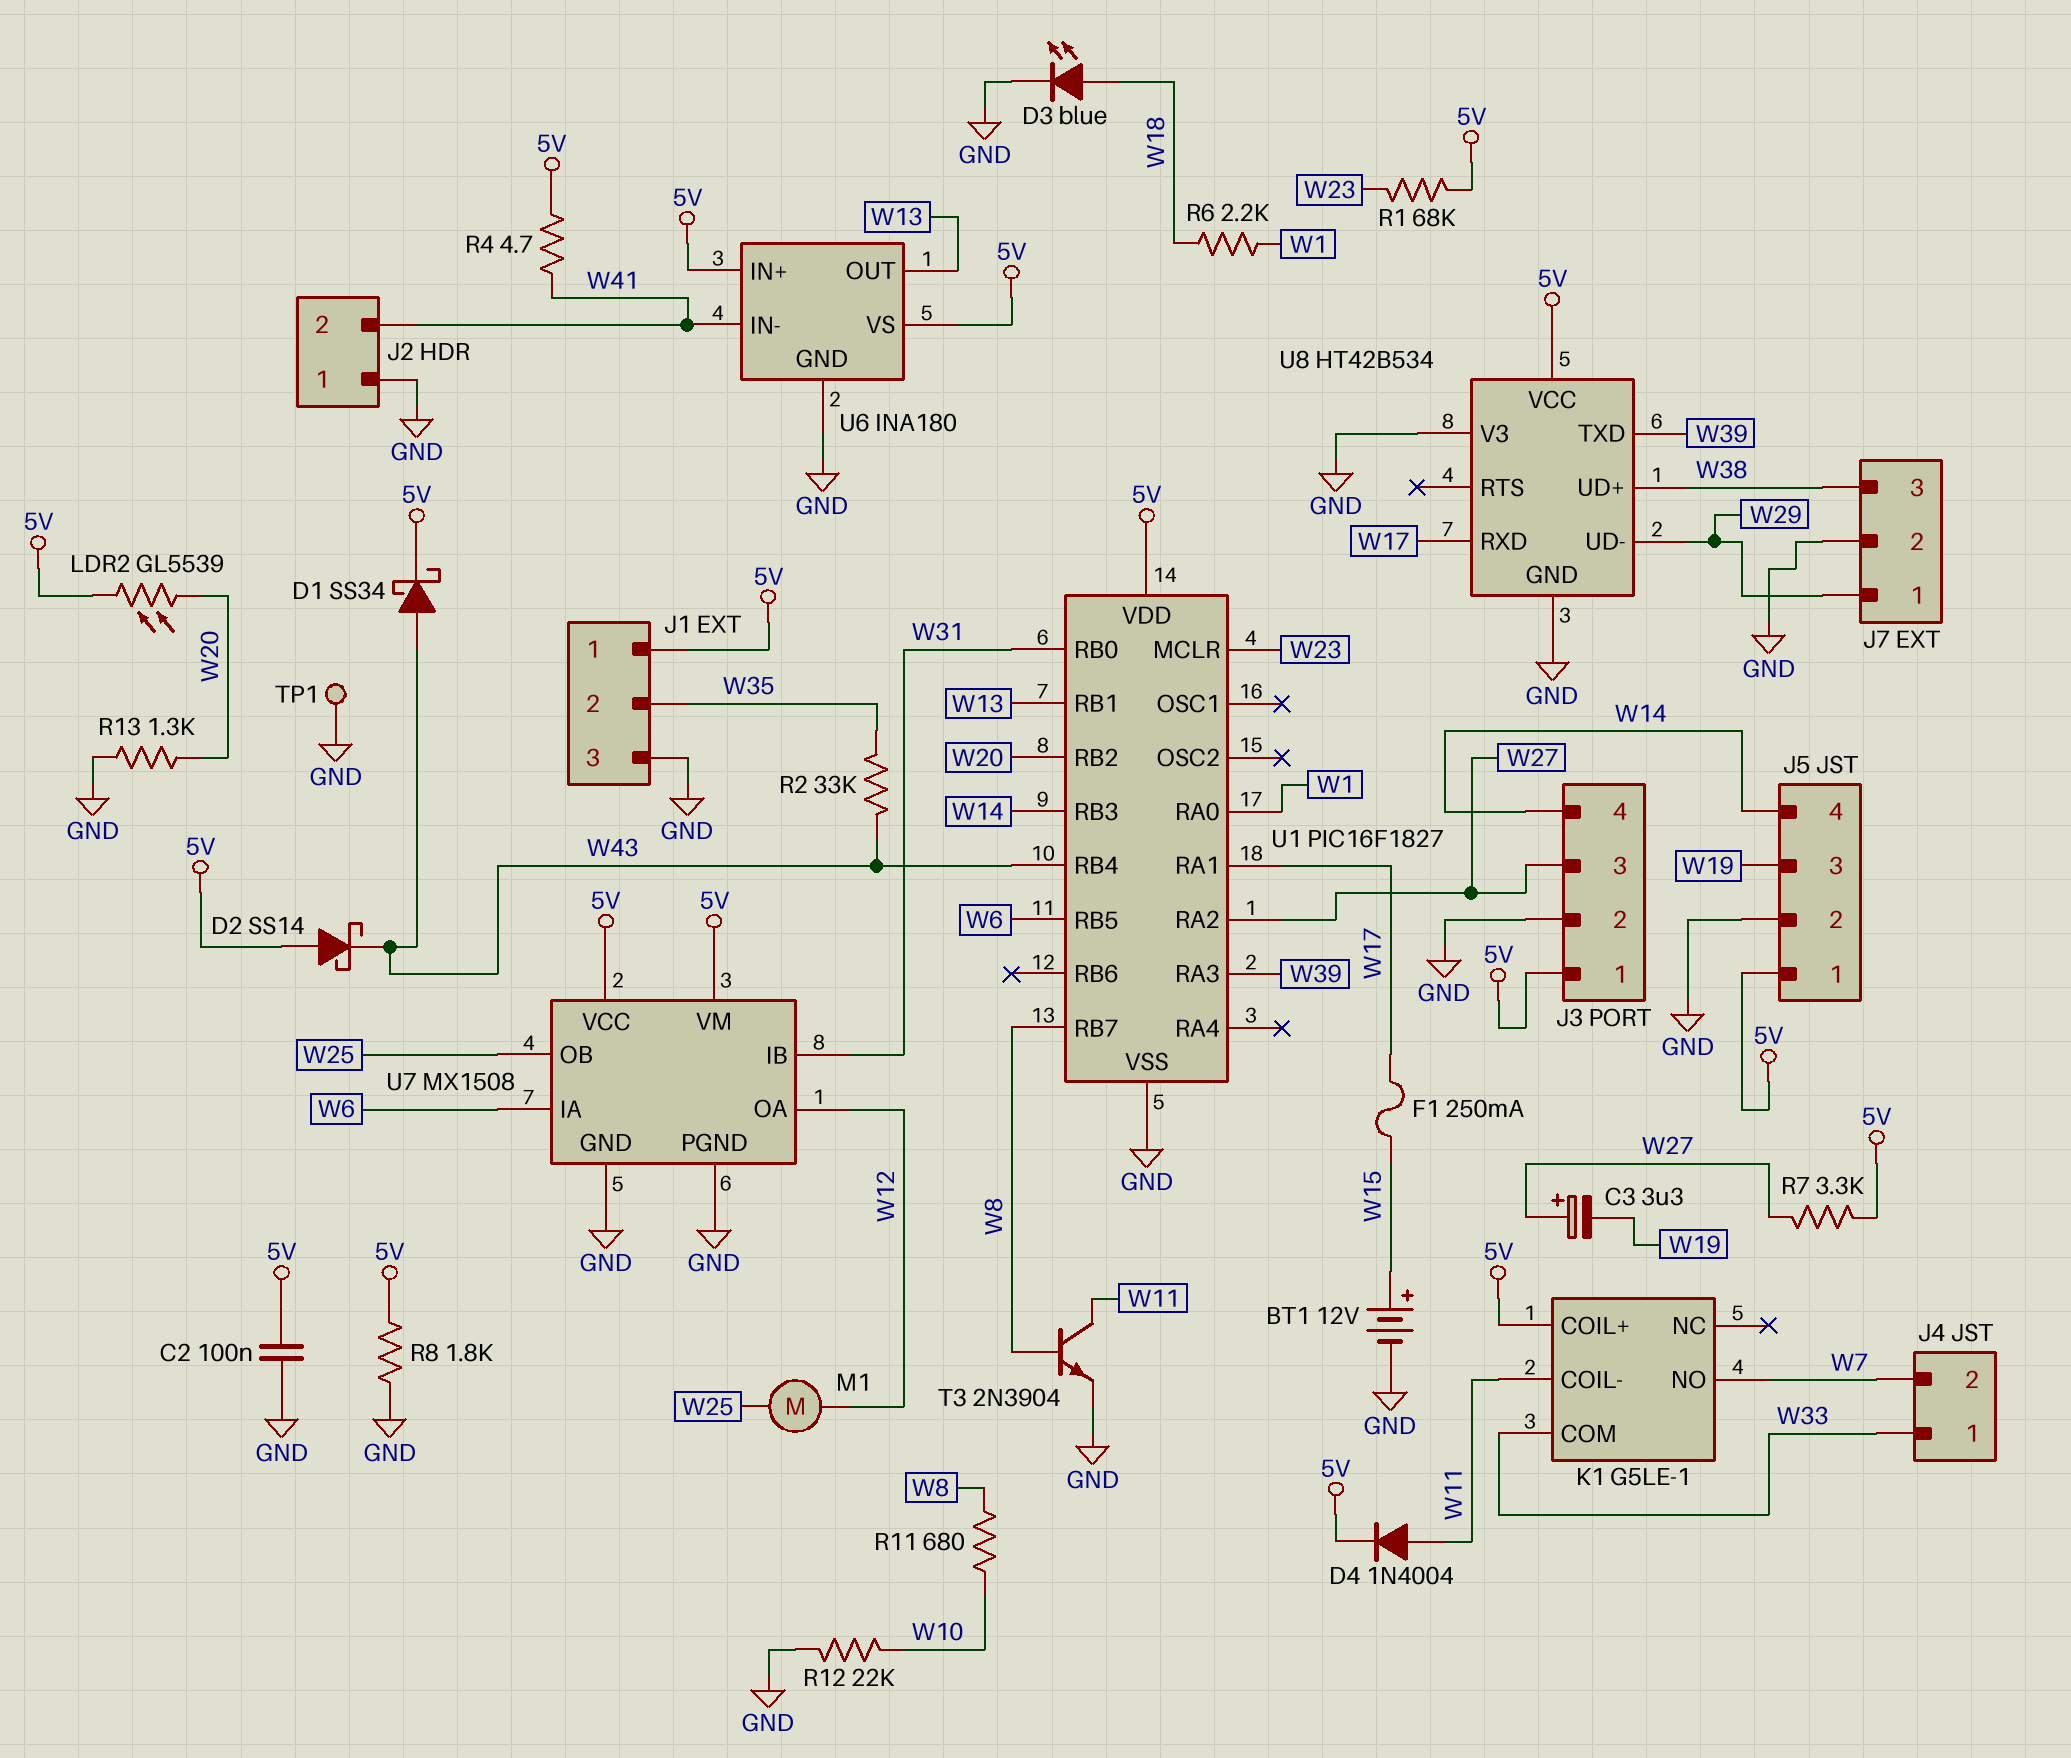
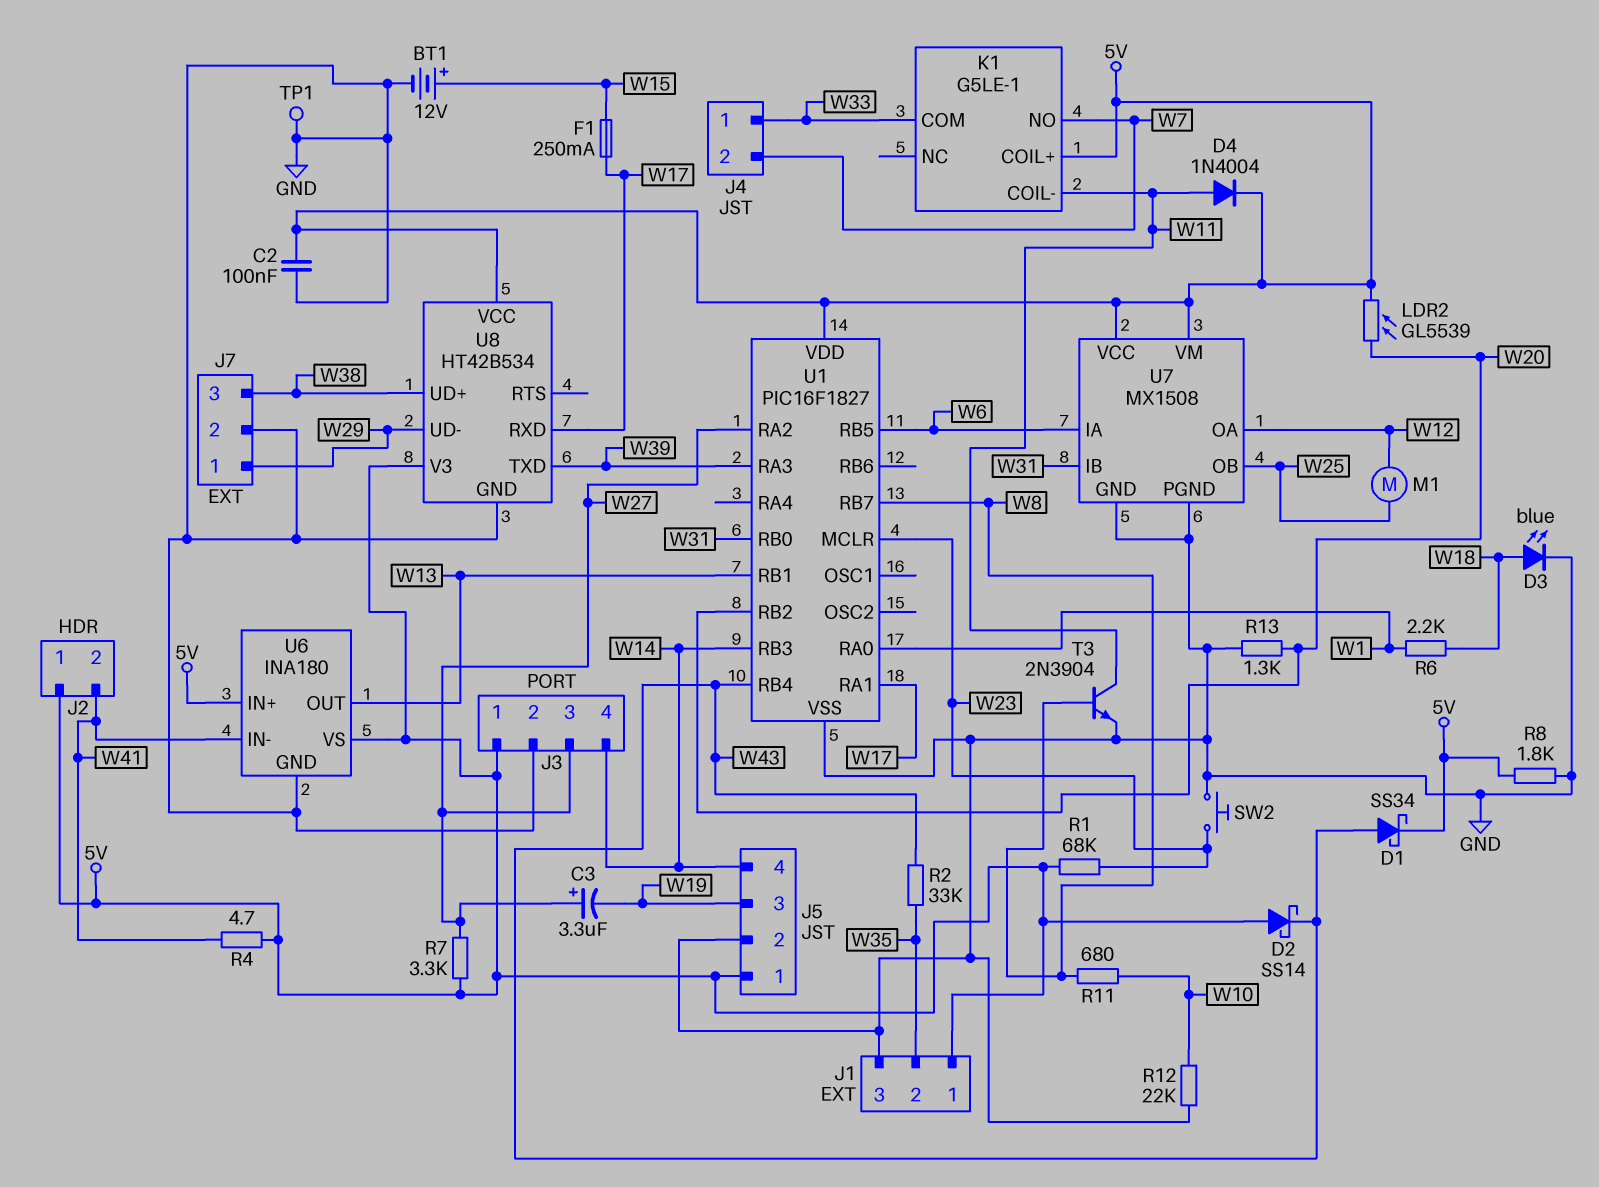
J2 pin 1: GND -> 5V
SW2: none -> button (GND, W23)
U8 pin V3: GND -> 5V

